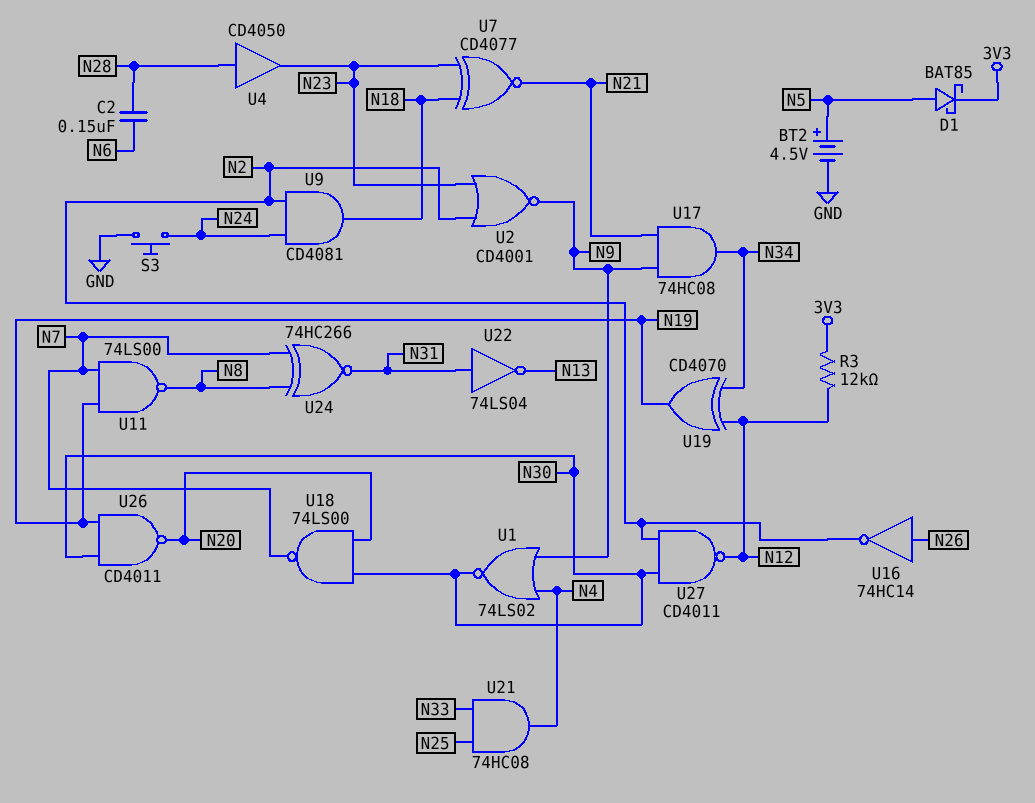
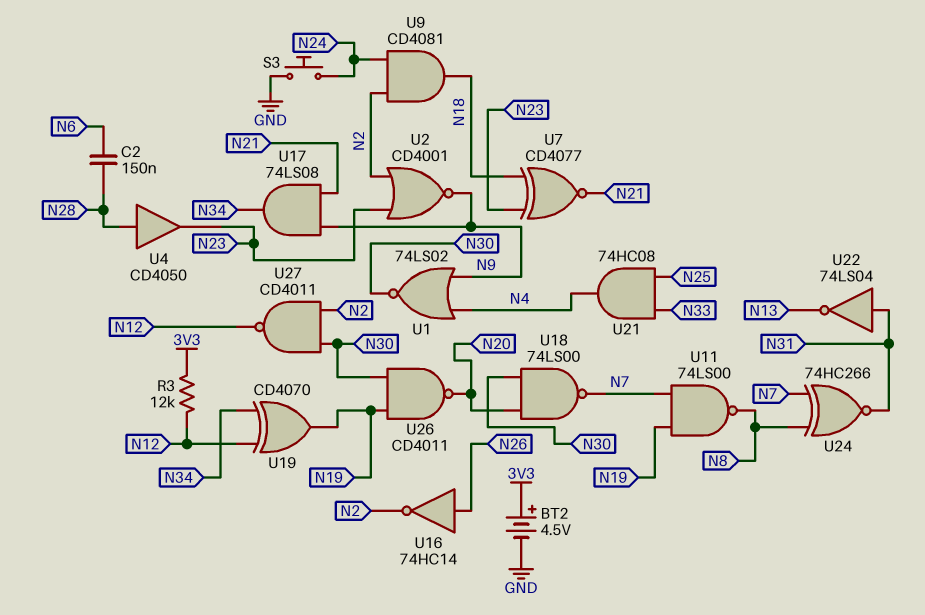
BT2: 4.5V (plus N5, minus GND) -> 4.5V (plus 3V3, minus GND)
D1: schottky BAT85 (A N5, K 3V3) -> none
U17: AND 74HC08 (in N9, in N21, out N34) -> AND 74LS08 (in N9, in N21, out N34)

